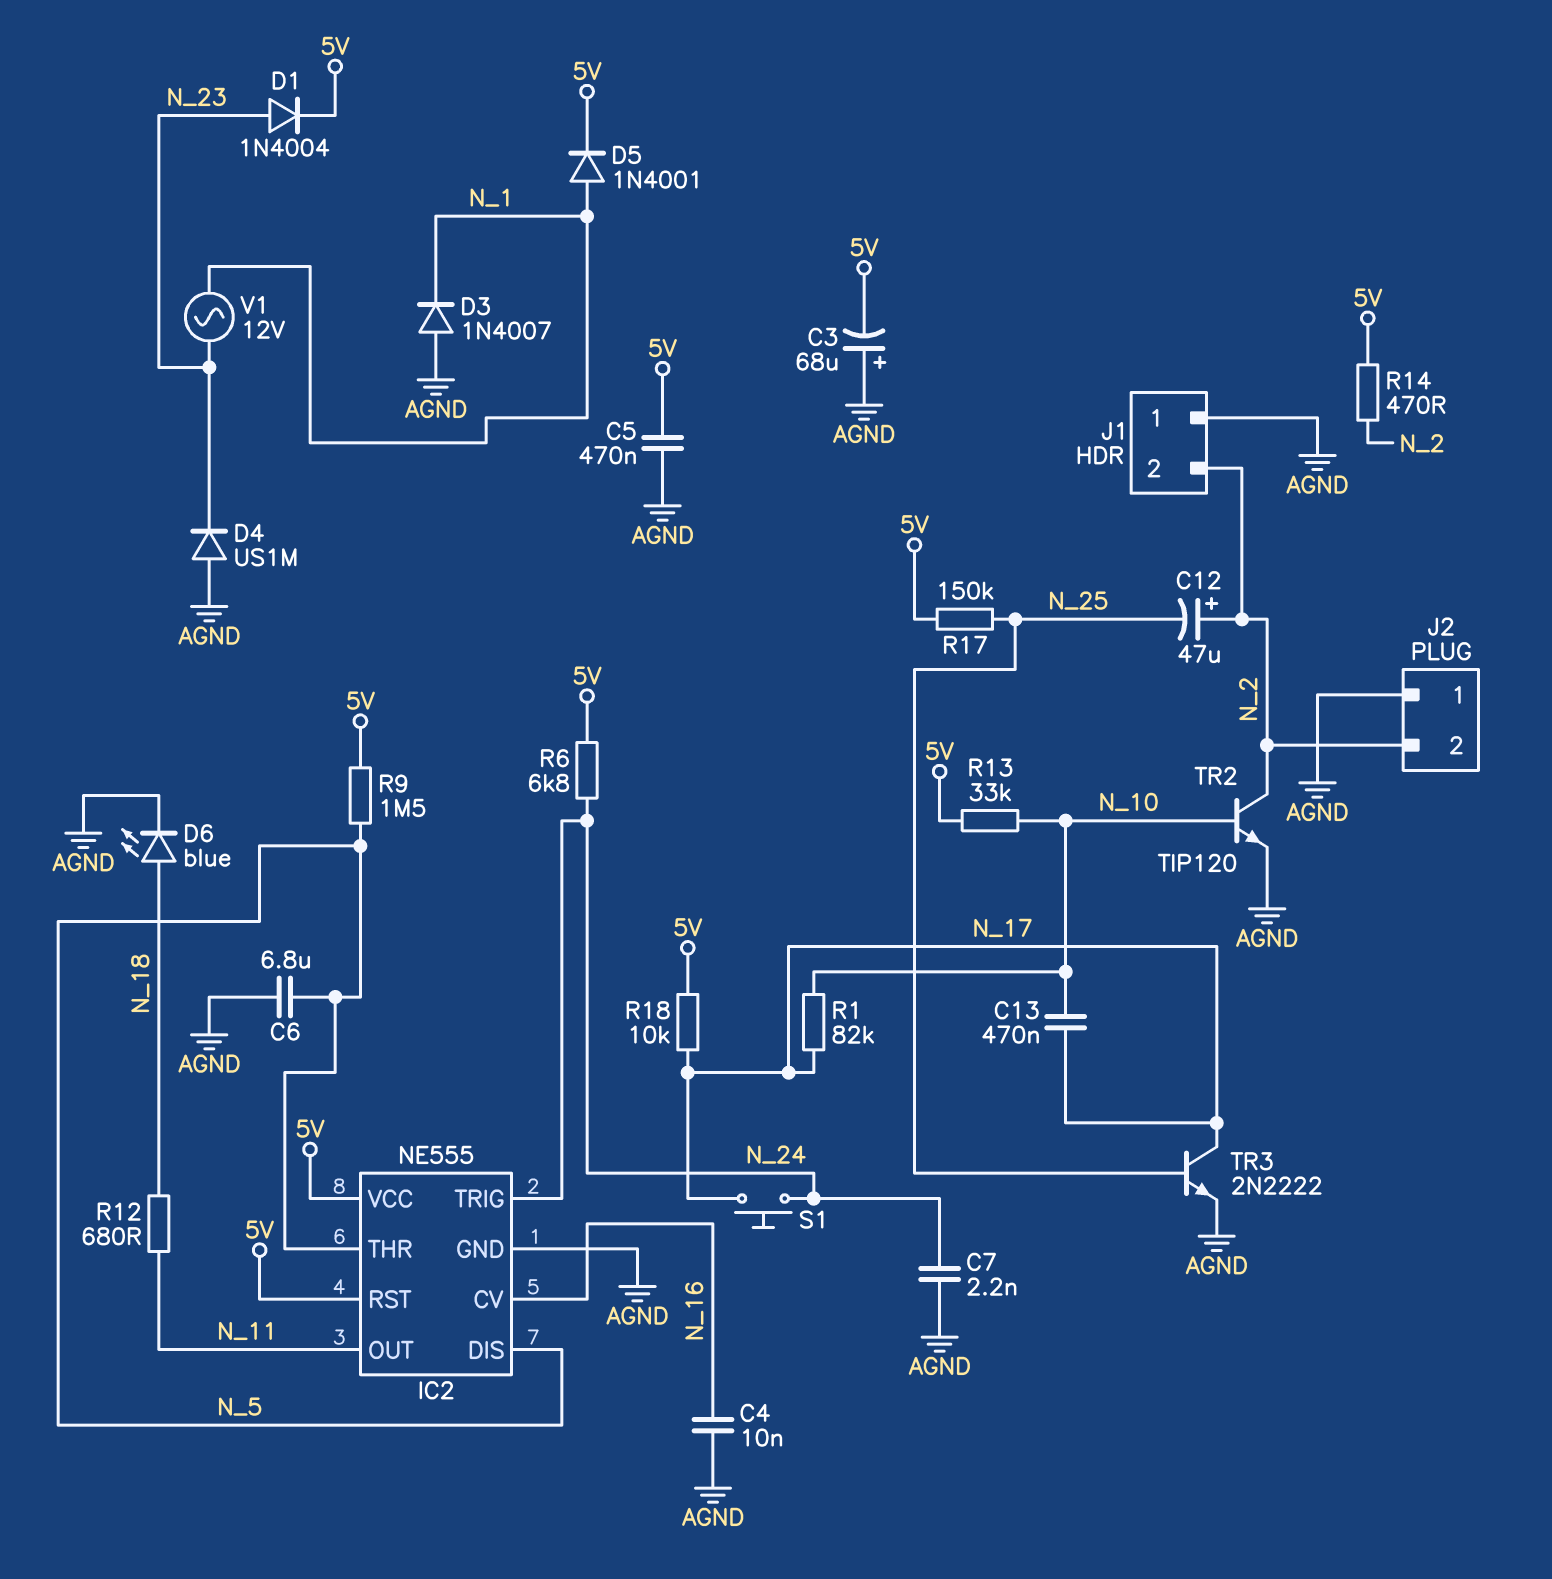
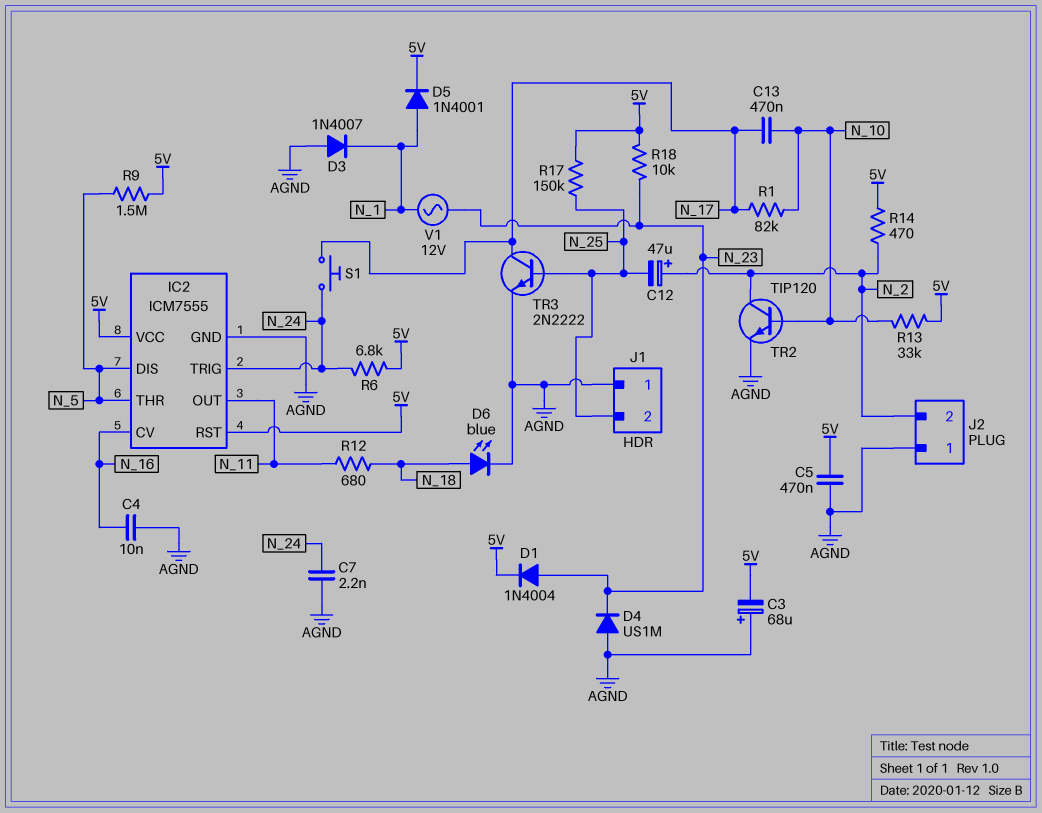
C6: 6.8uF (AGND, N_5) -> none
IC2: NE555 -> ICM7555
J1 pin 2: N_2 -> N_25
R18: 10k (5V, N_17) -> 10k (5V, N_23)

